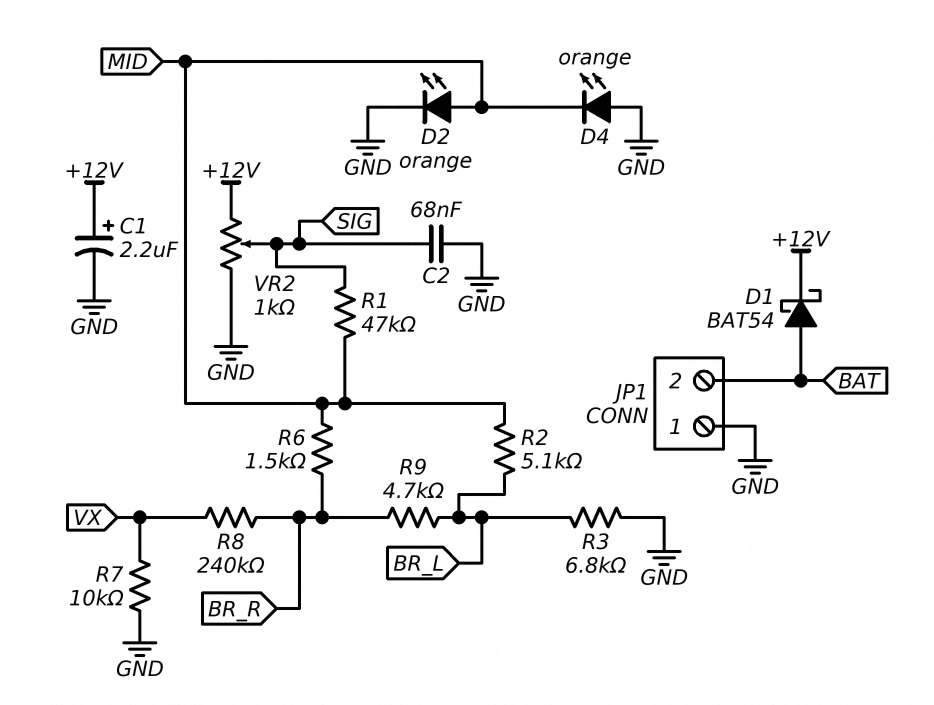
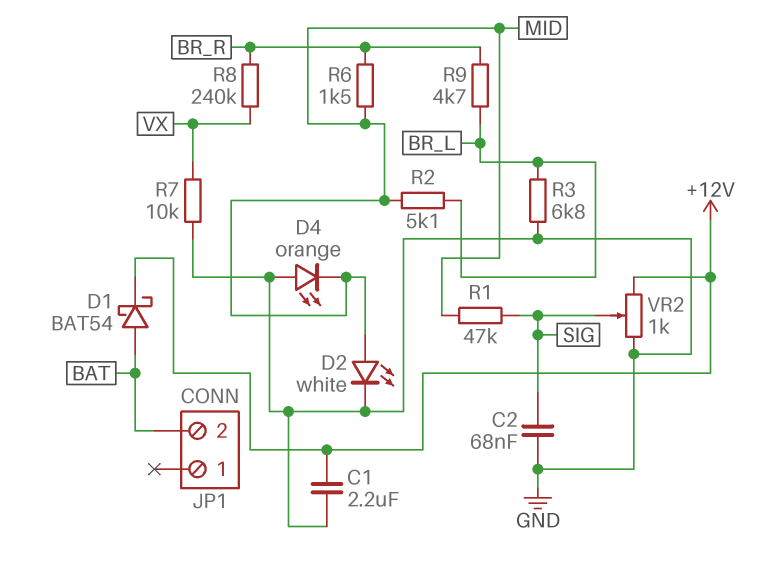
C1: 2.2uF (plus +12V, minus GND) -> 2.2uF (+12V, GND)
D2: LED orange (A MID, K GND) -> LED white (A MID, K GND)
JP1 pin 1: GND -> none

